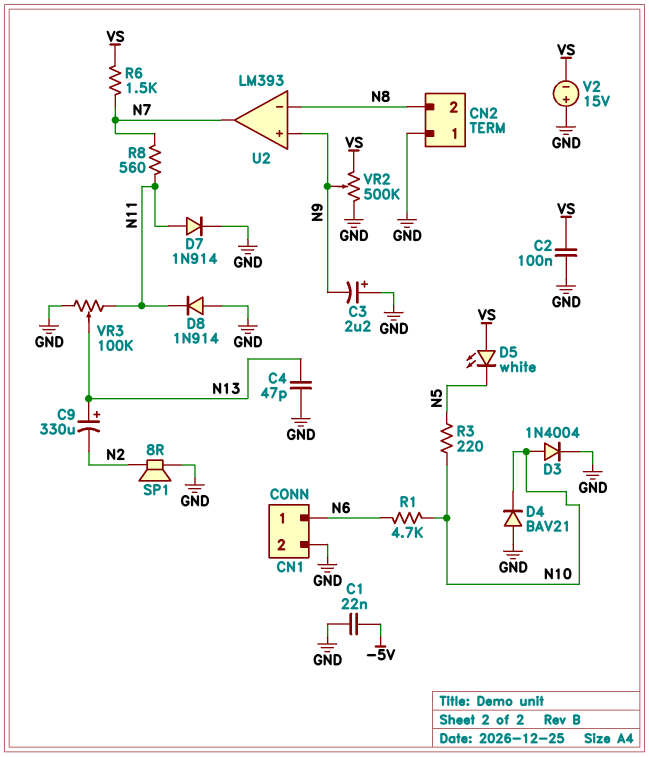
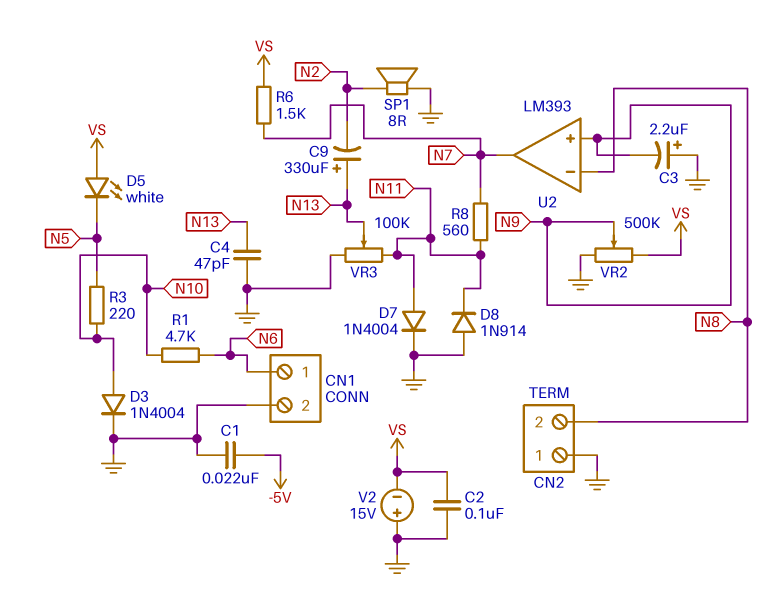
D4: diode BAV21 (A GND, K N10) -> none
D7: diode 1N914 (A N11, K GND) -> diode 1N4004 (A N11, K GND)

